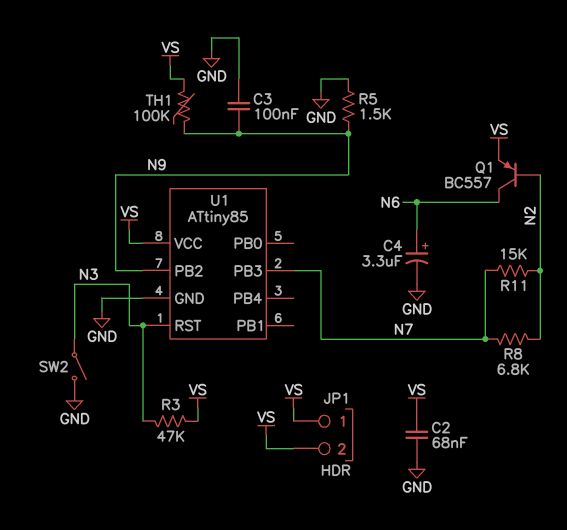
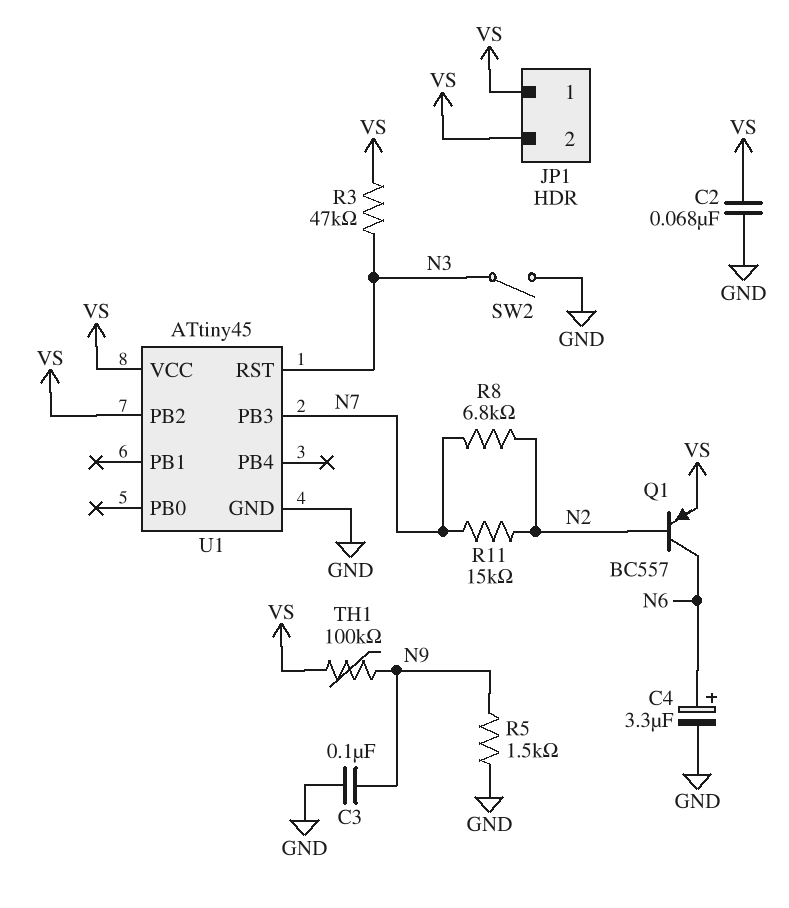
U1: ATtiny85 -> ATtiny45
U1 pin PB2: N9 -> VS

